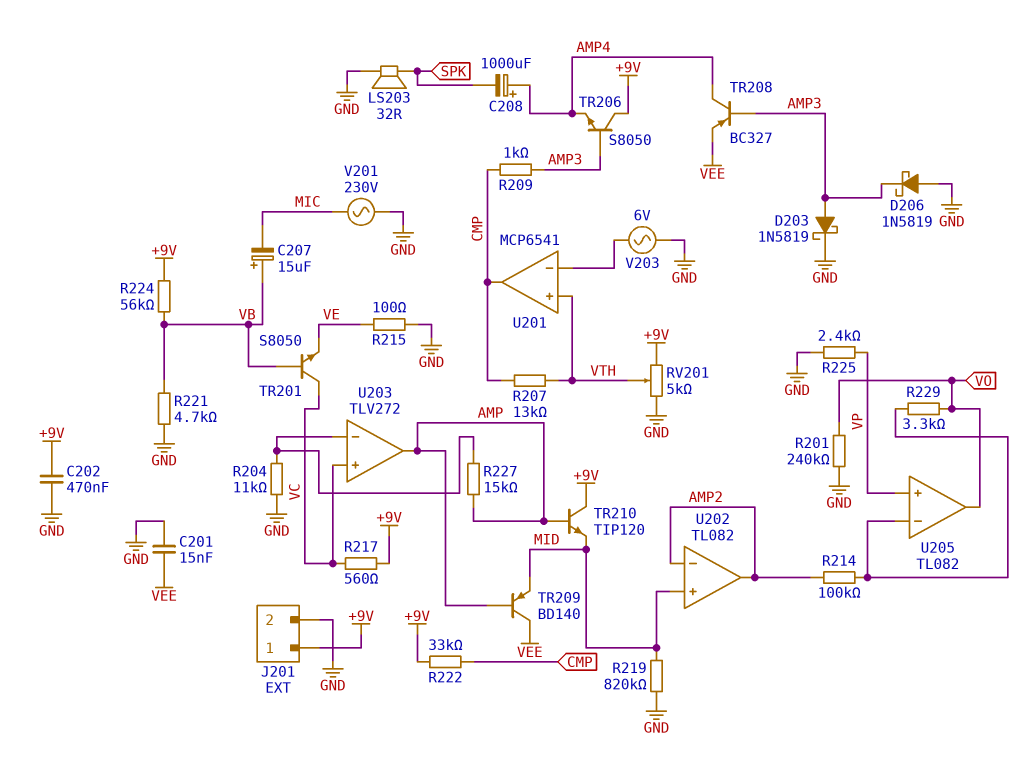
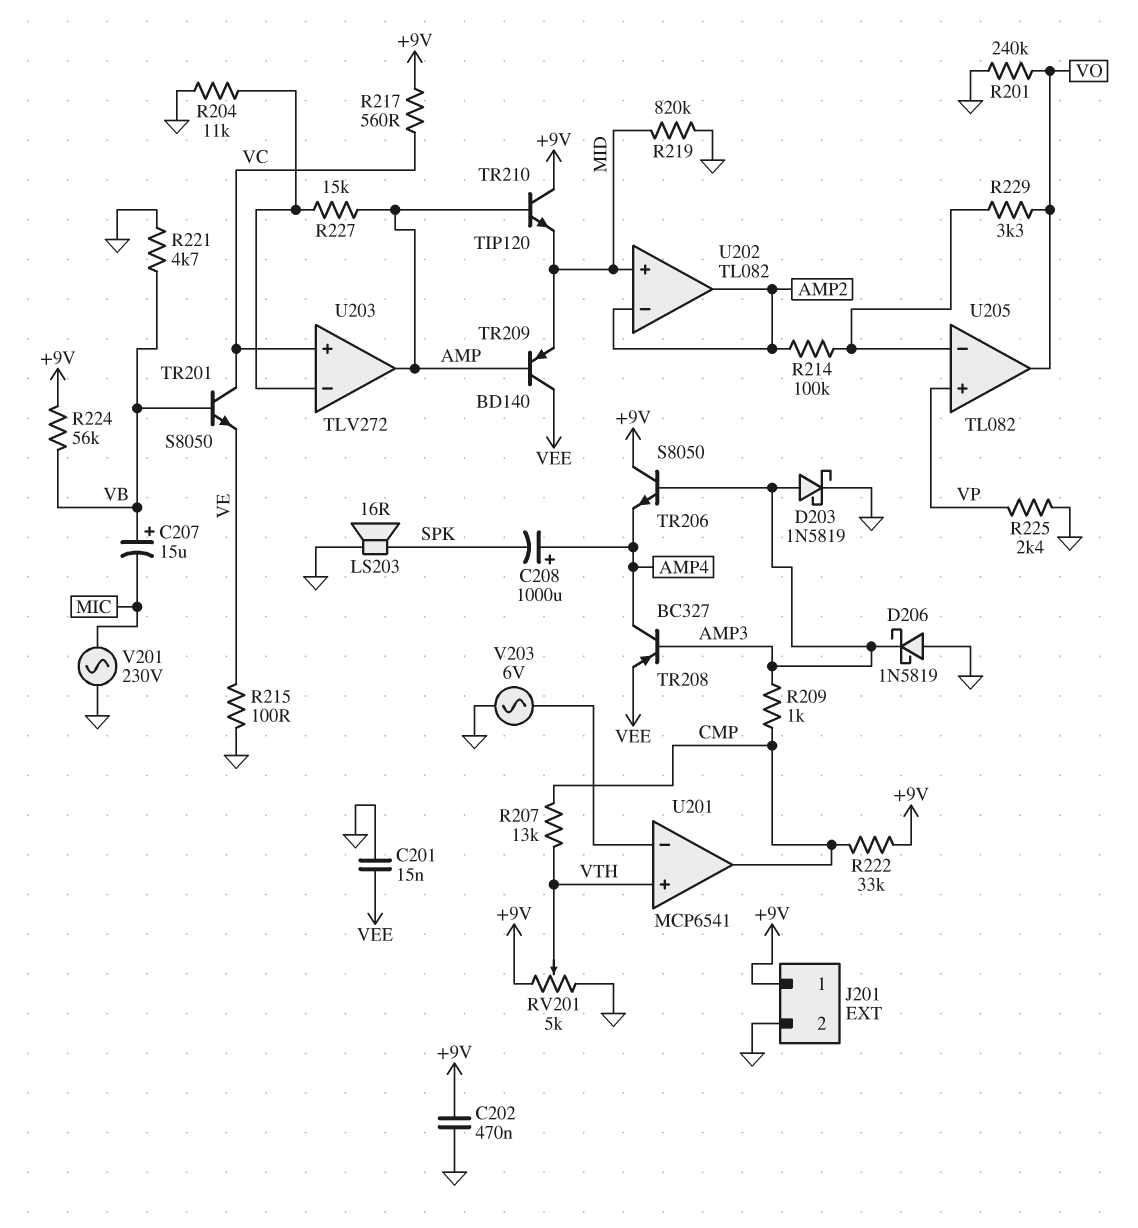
LS203: speaker 32R (GND, SPK) -> speaker 16R (GND, SPK)

